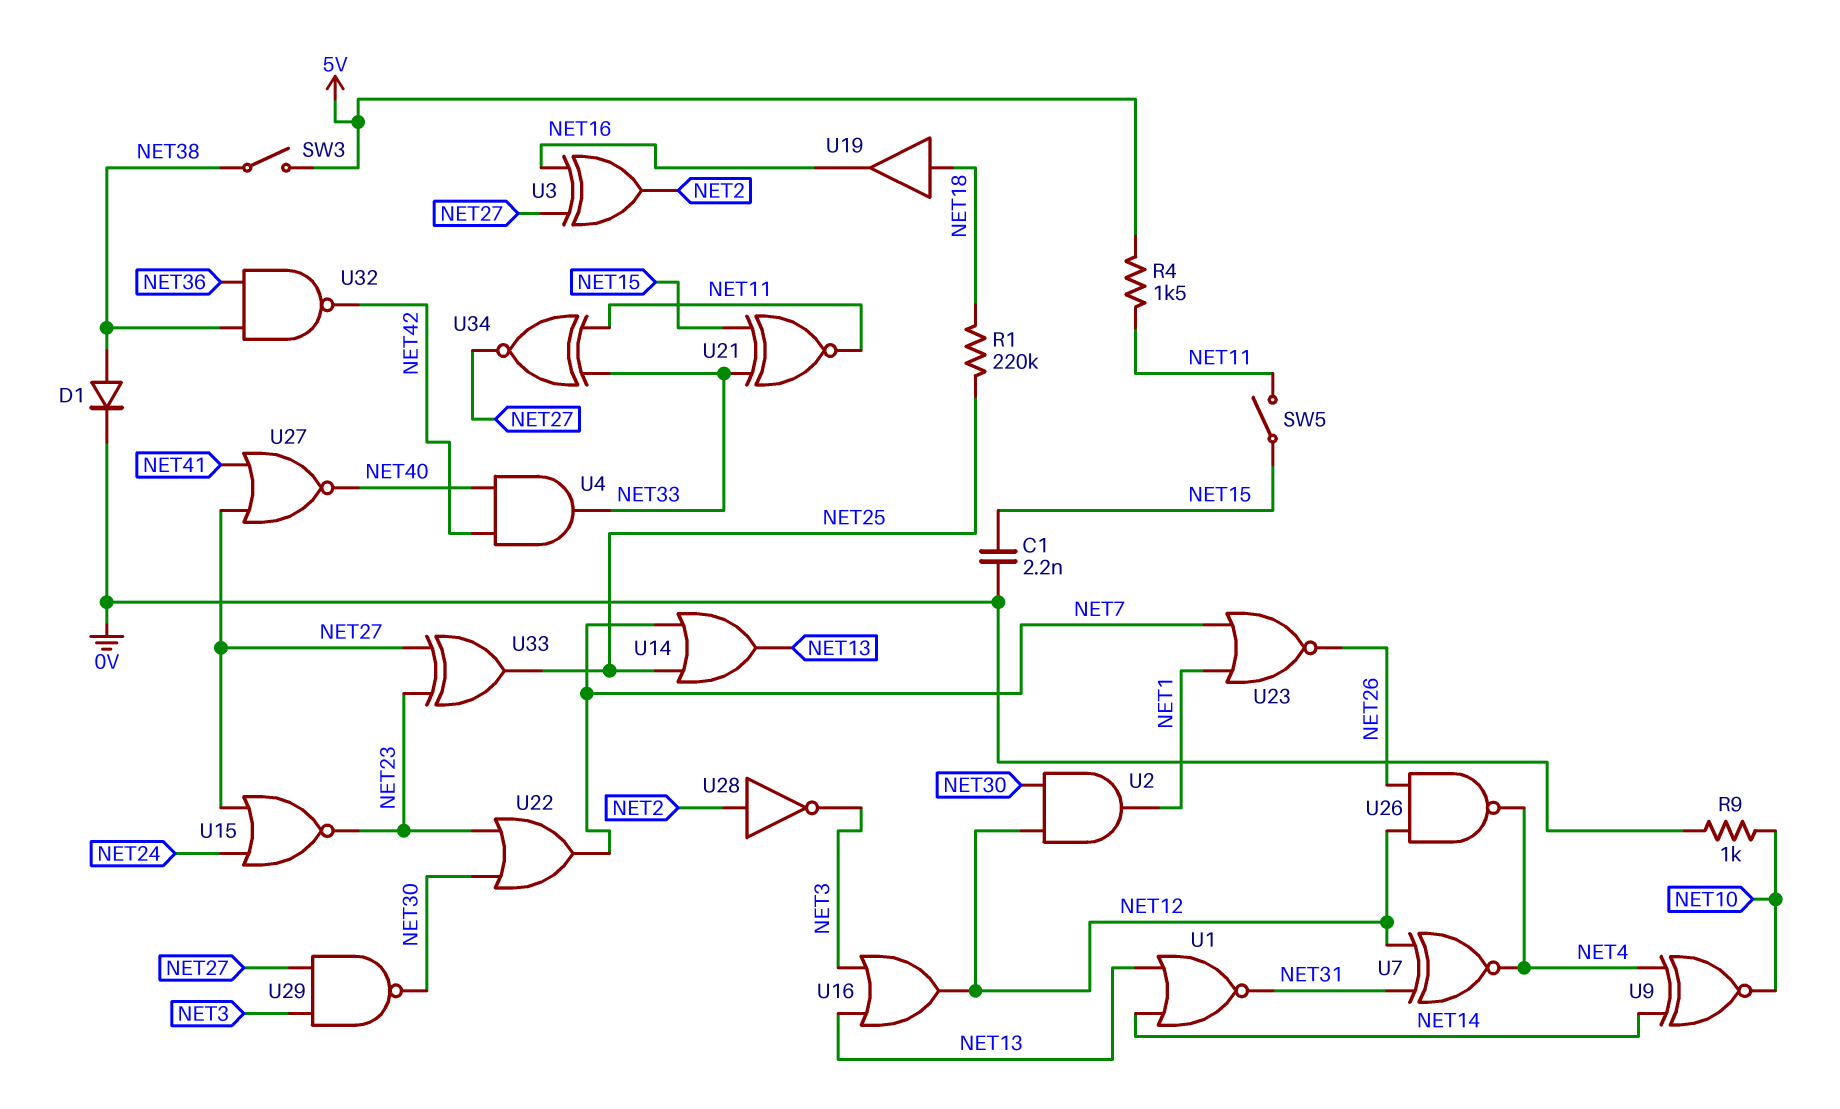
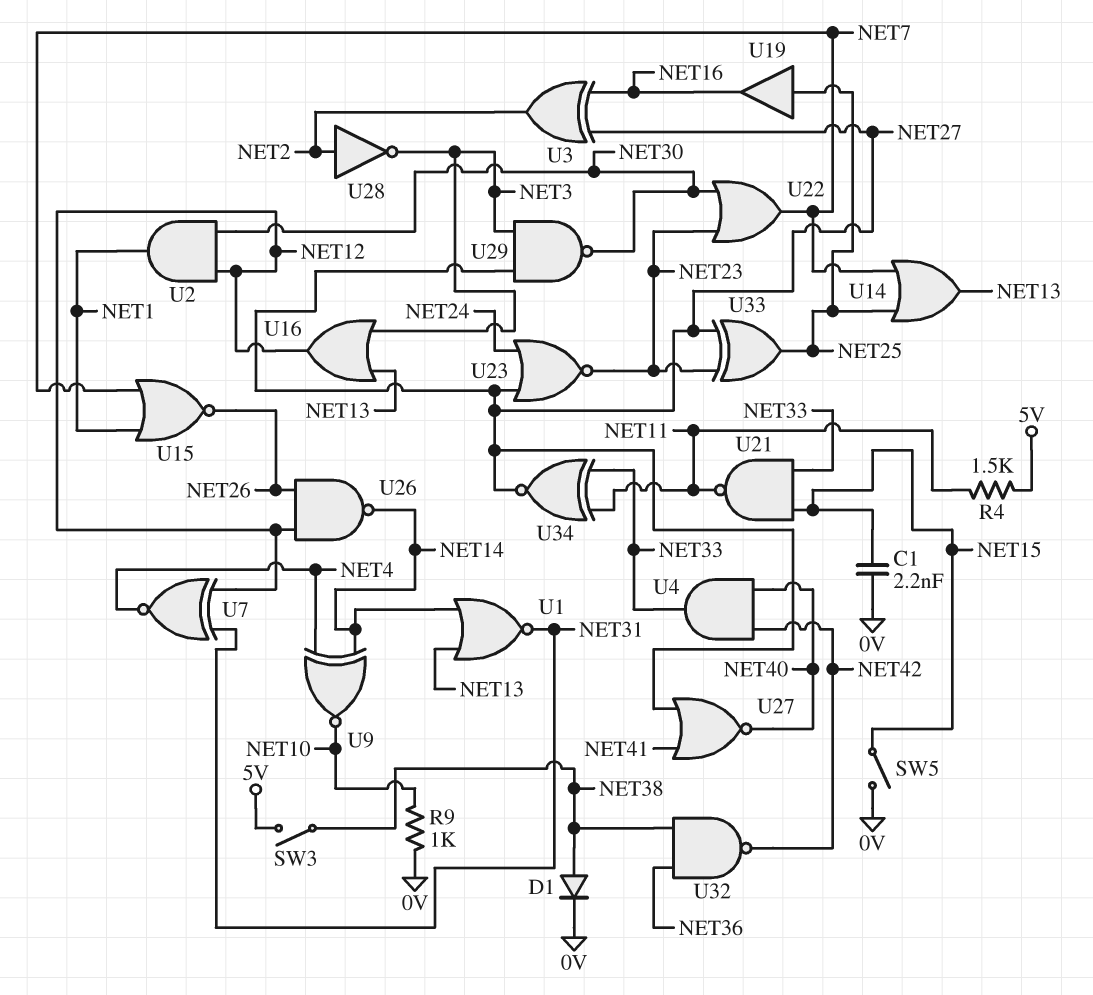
R1: 220k (NET18, NET25) -> none
SW5: switch (NET11, NET15) -> switch (0V, NET15)
U15: NOR (in NET24, in NET27, out NET23) -> NOR (in NET1, in NET7, out NET26)
U19: buffer (in NET18, out NET16) -> buffer (in NET25, out NET16)
U21: XNOR (in NET15, in NET33, out NET11) -> NAND (in NET15, in NET33, out NET11)
U23: NOR (in NET1, in NET7, out NET26) -> NOR (in NET24, in NET27, out NET23)
U26: NAND (in NET12, in NET26, out NET4) -> NAND (in NET12, in NET26, out NET14)

